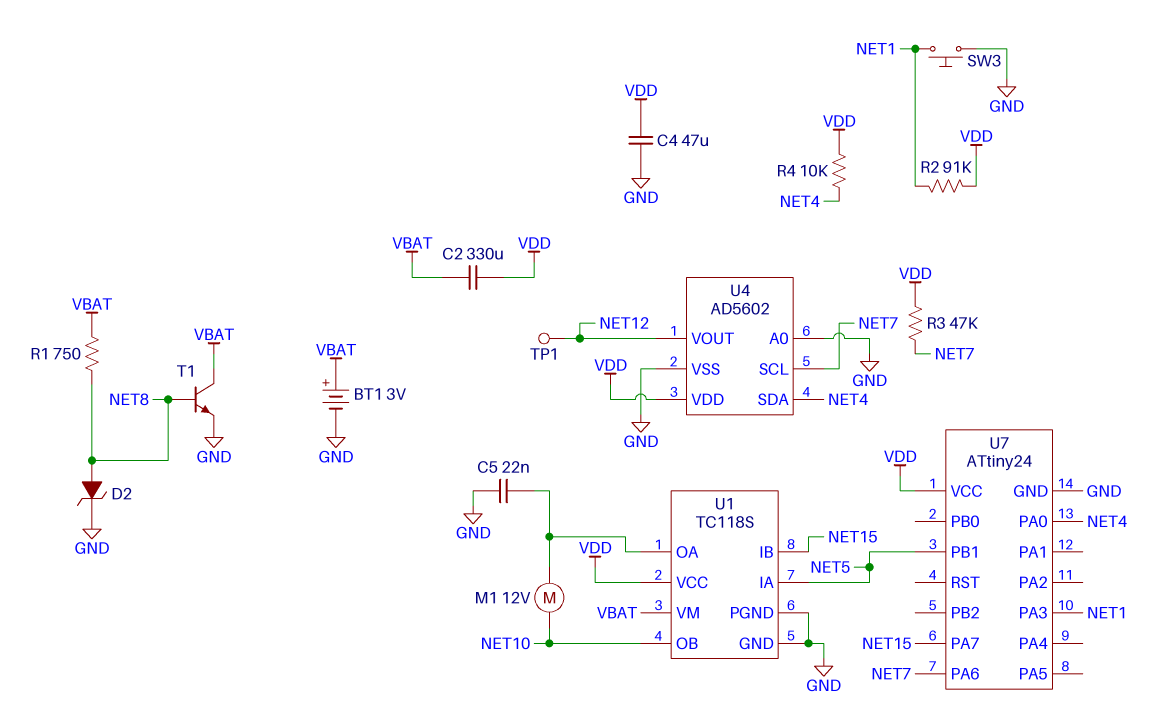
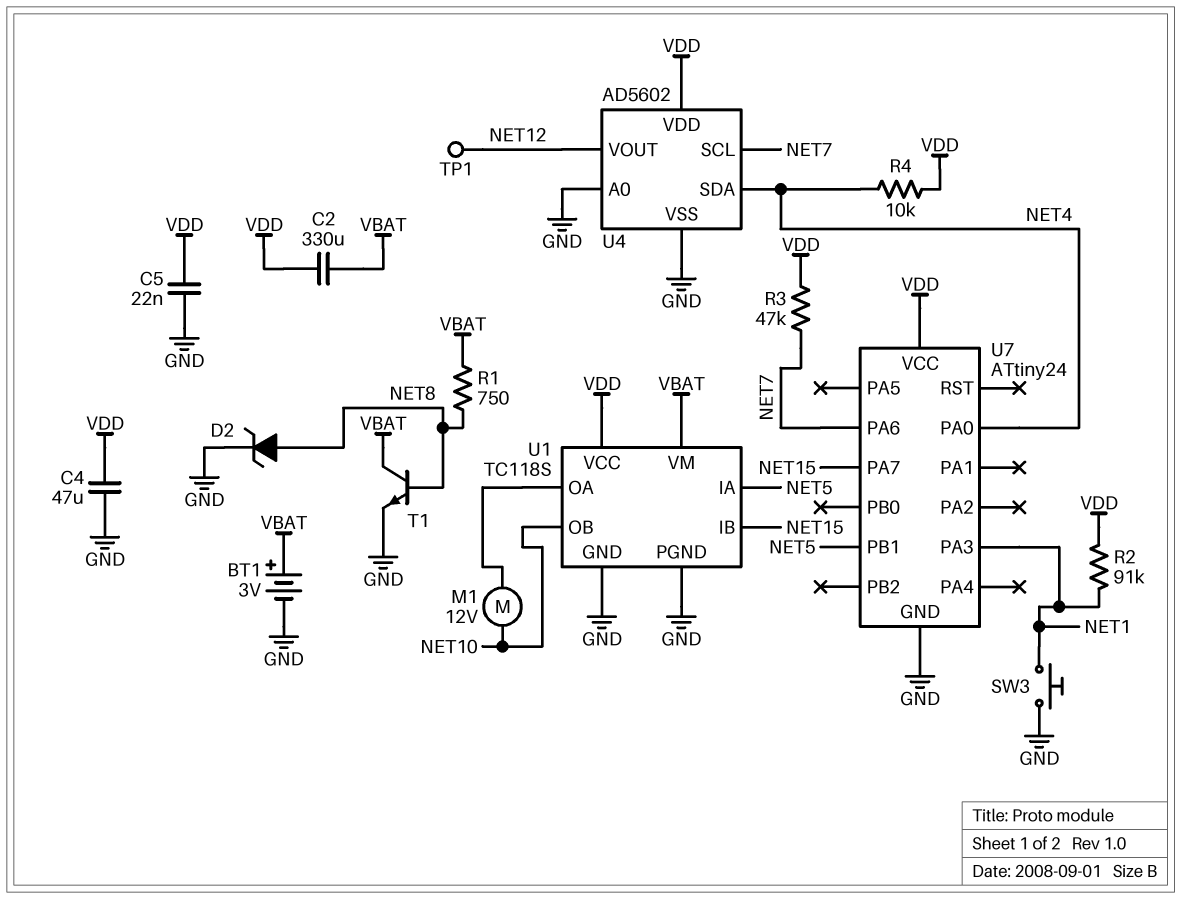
C5: 22nF (GND, U1/OA) -> 22nF (GND, VDD)

